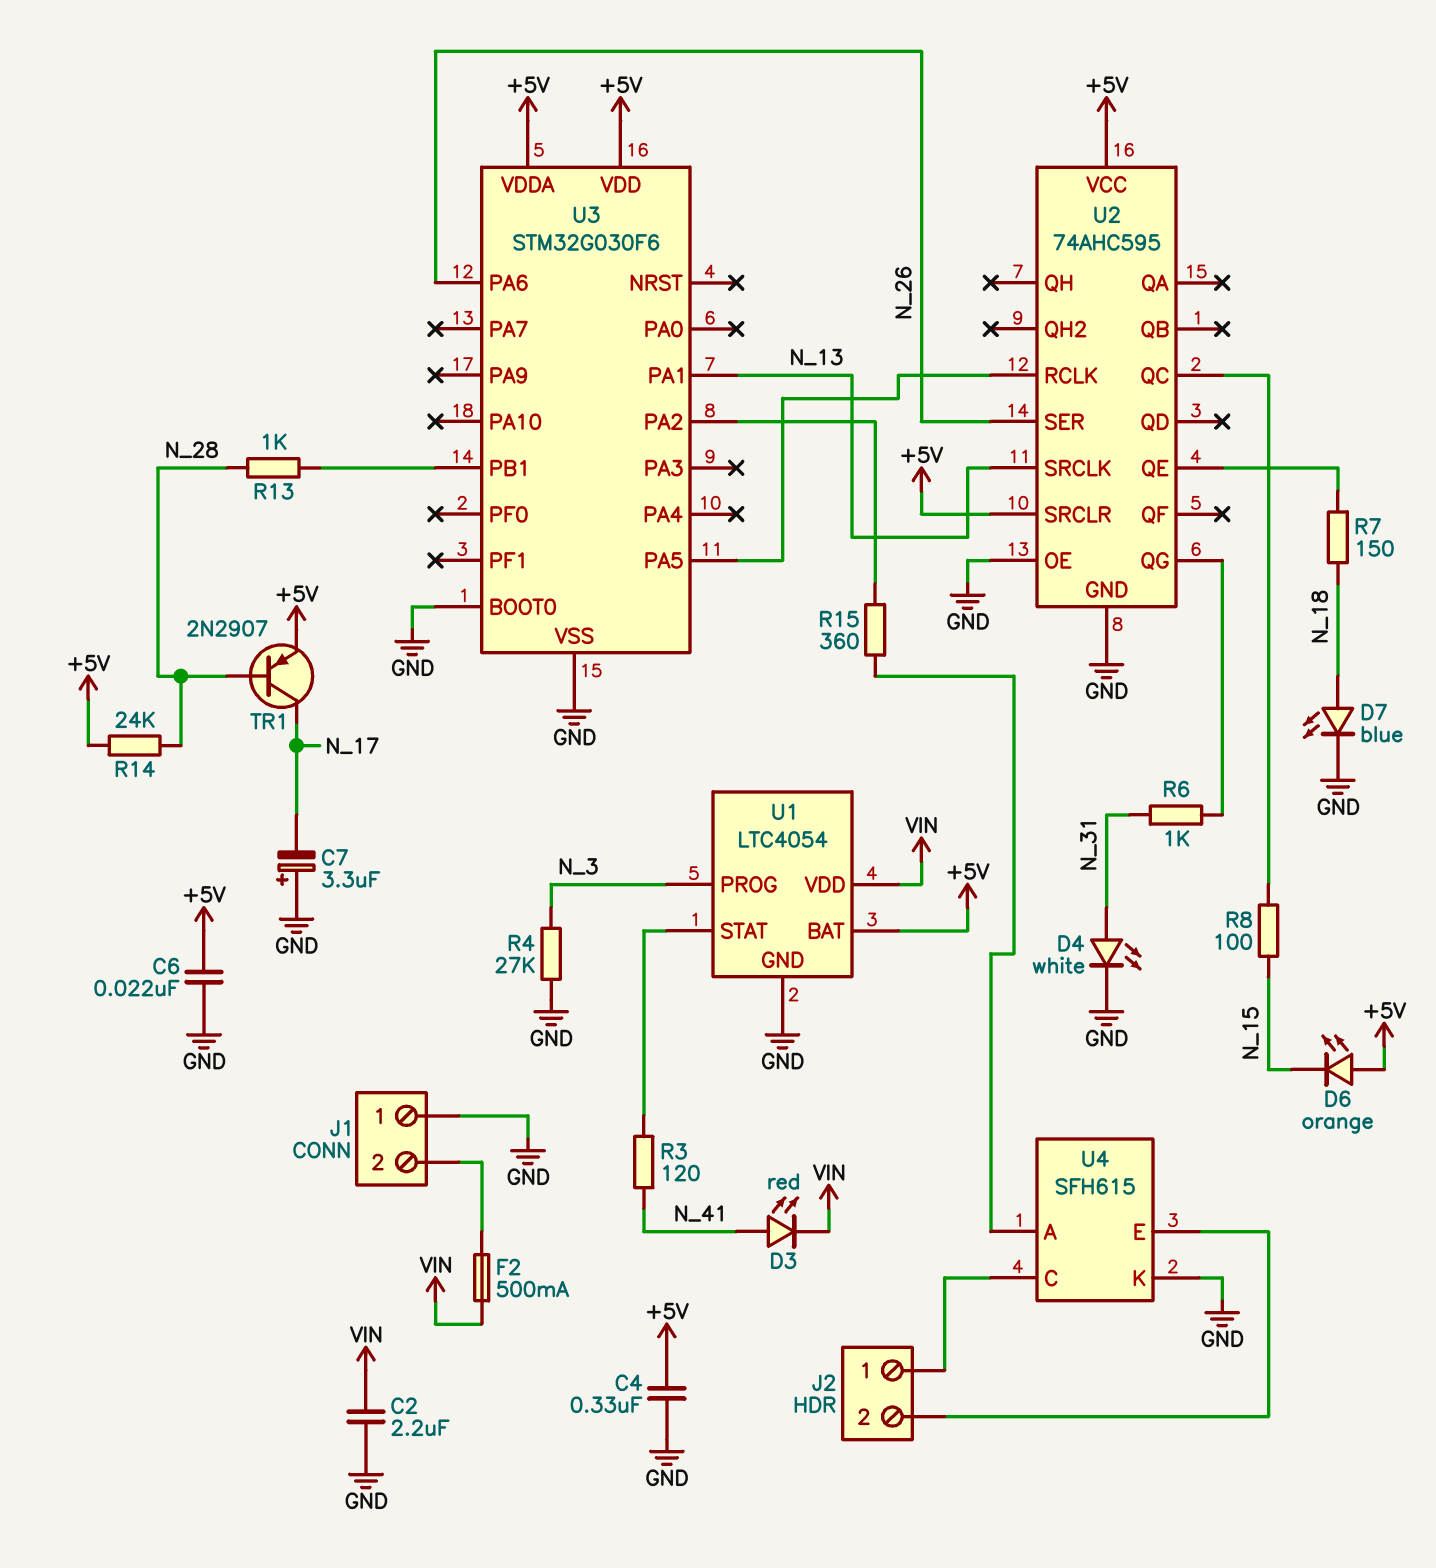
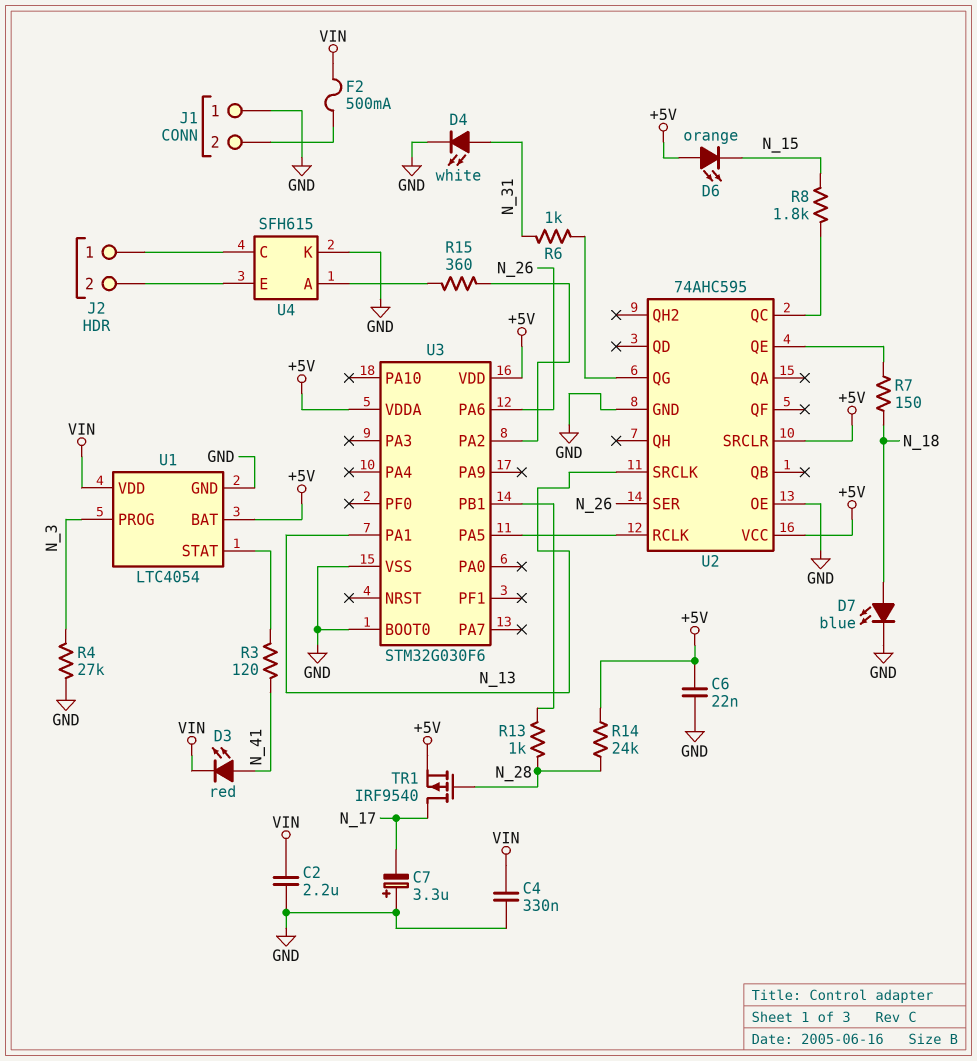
C4: 330nF (+5V, GND) -> 330nF (GND, VIN)
R8: 100 (N_15, U2/QC) -> 1.8k (N_15, U2/QC)
TR1: PNP 2N2907 (B N_28, C N_17, E +5V) -> PMOS IRF9540 (G N_28, D N_17, S +5V)

